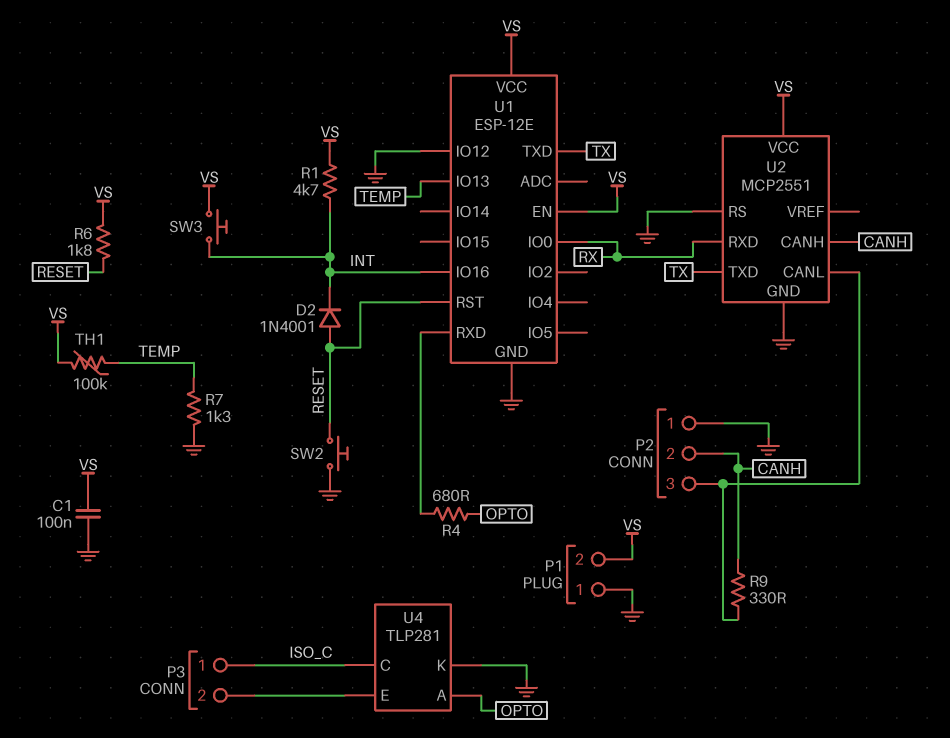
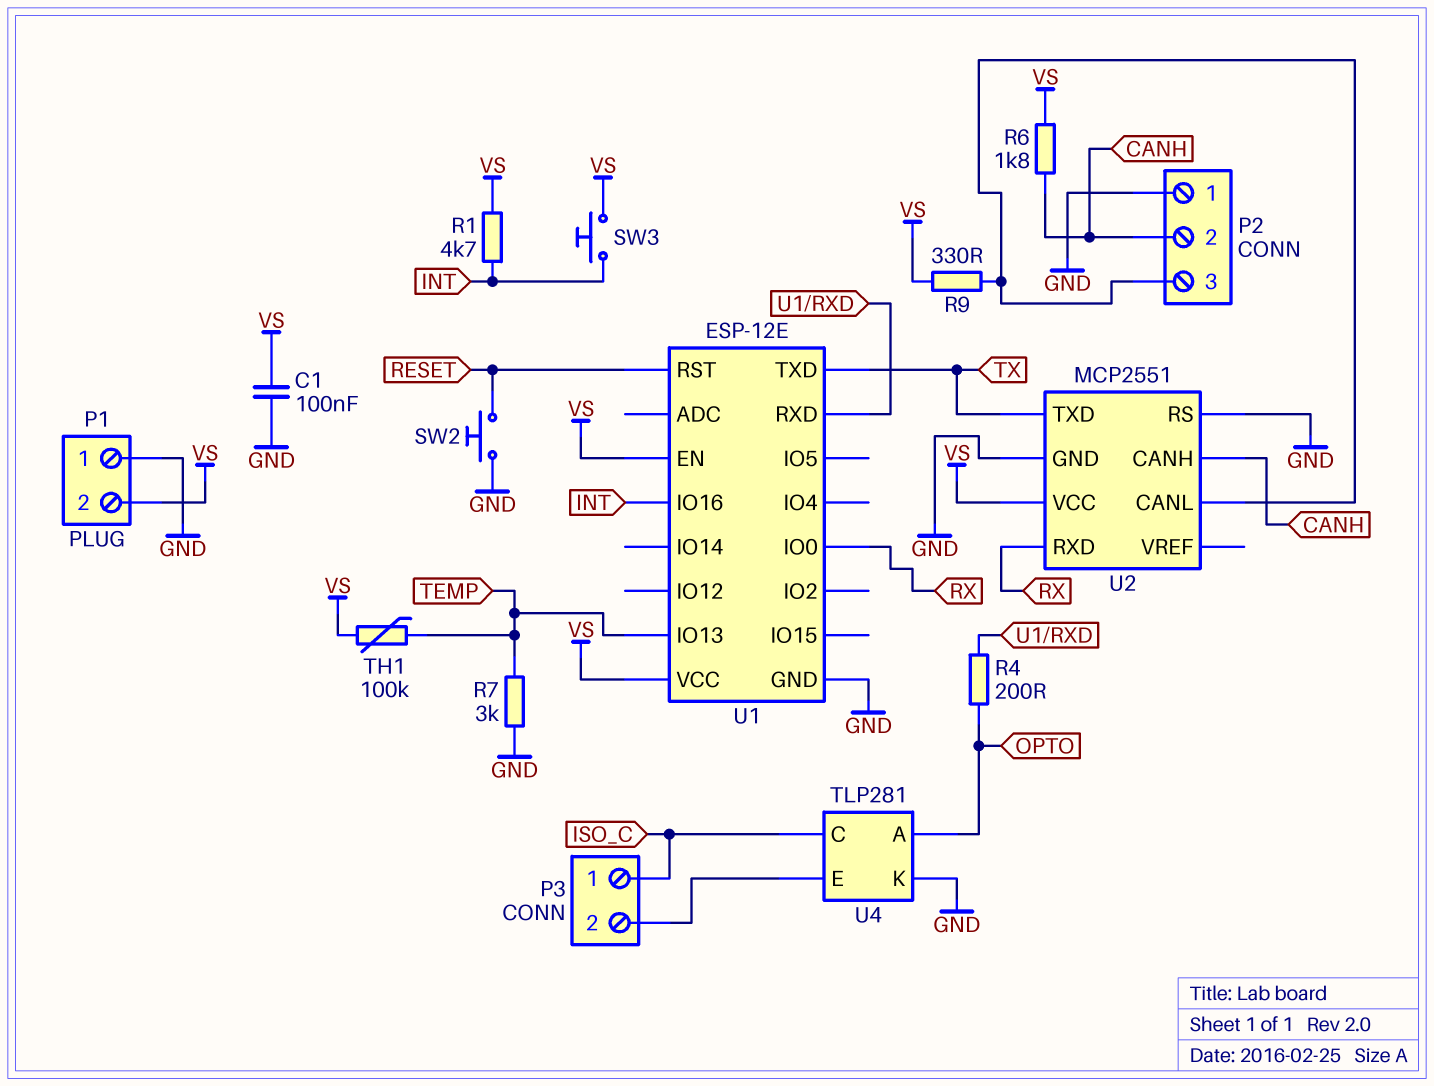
D2: diode 1N4001 (A RESET, K INT) -> none
R4: 680 (OPTO, U1/RXD) -> 200 (OPTO, U1/RXD)
R6: 1.8k (RESET, VS) -> 1.8k (CANH, VS)
R7: 1.3k (GND, TEMP) -> 3k (GND, TEMP)
R9: 330 (CANH, P2/3) -> 330 (P2/3, VS)
U1 pin IO12: GND -> none

